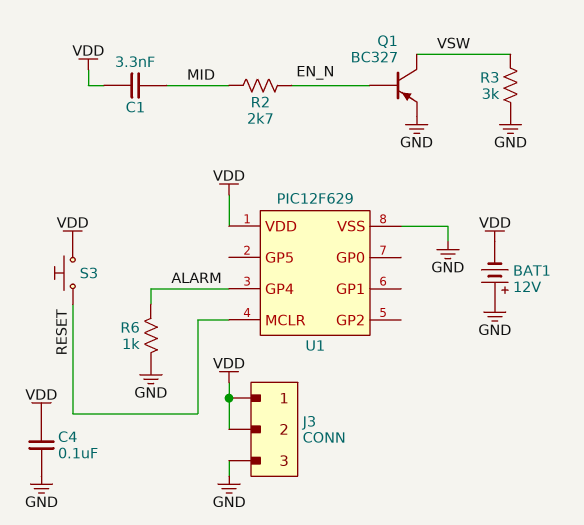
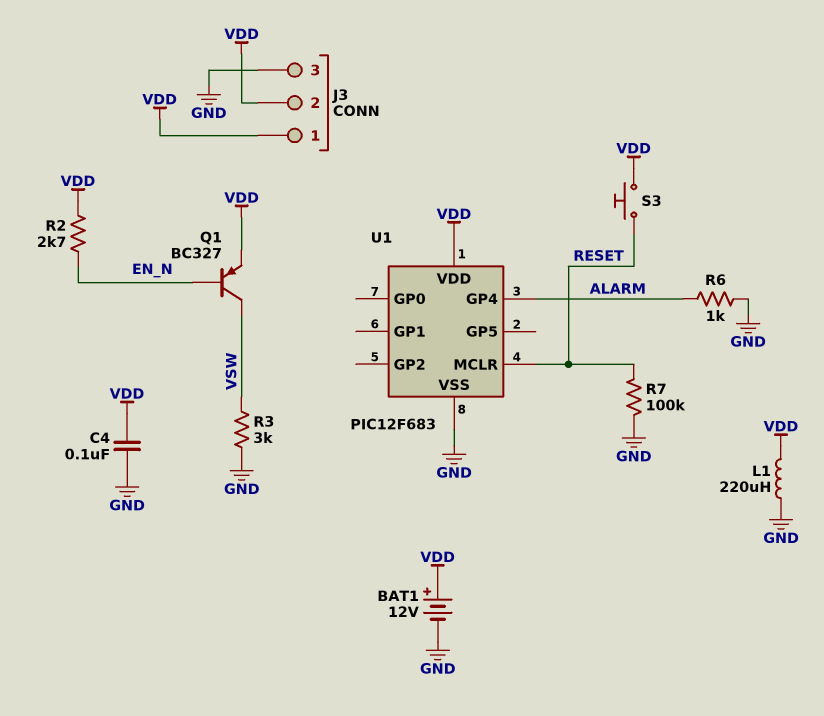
BAT1: 12V (plus GND, minus VDD) -> 12V (plus VDD, minus GND)
C1: 3.3nF (MID, VDD) -> none
L1: none -> 220uH (GND, VDD)
Q1: PNP BC327 (B EN_N, C VSW, E GND) -> PNP BC327 (B EN_N, C VSW, E VDD)
R2: 2.7k (EN_N, MID) -> 2.7k (EN_N, VDD)
R7: none -> 100k (GND, RESET)
U1: PIC12F629 -> PIC12F683

